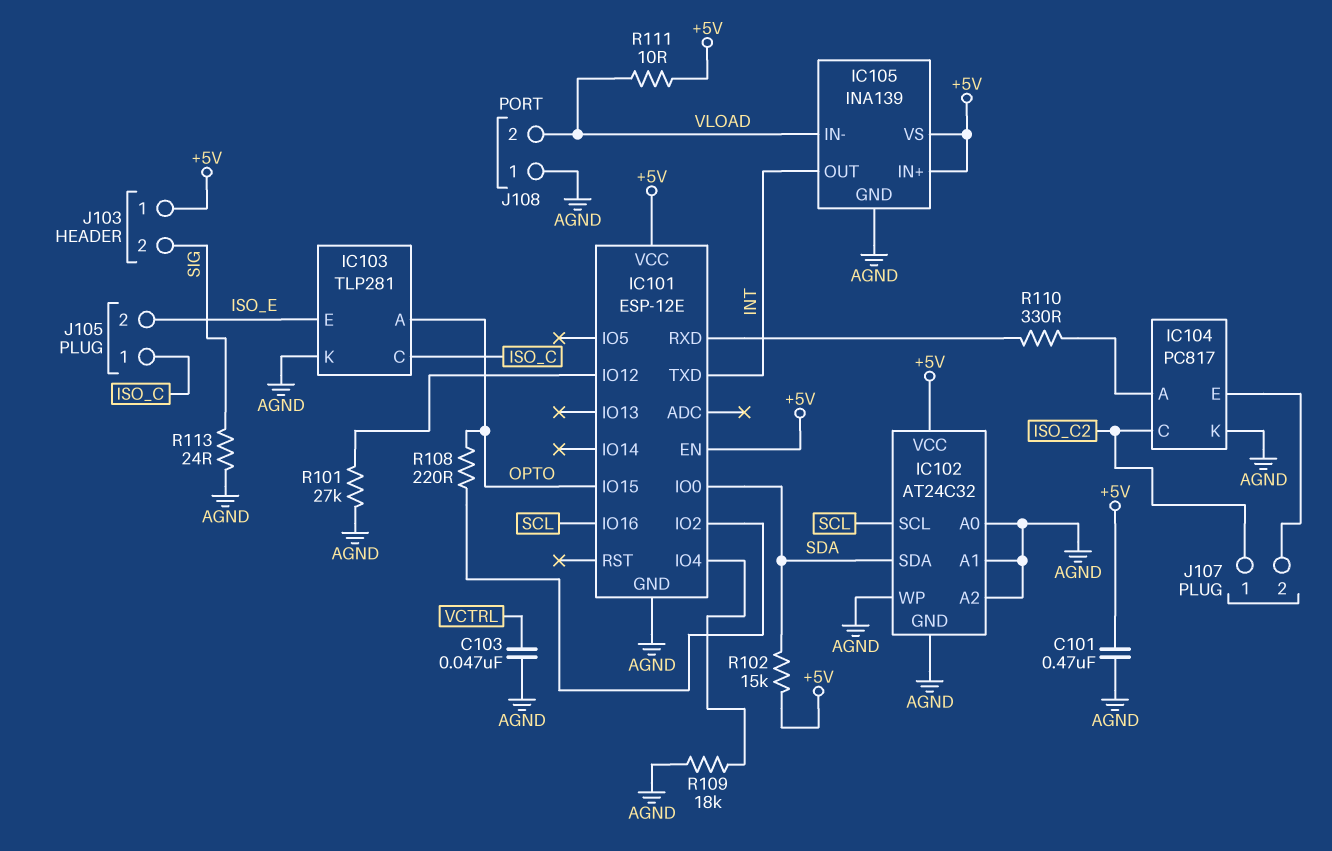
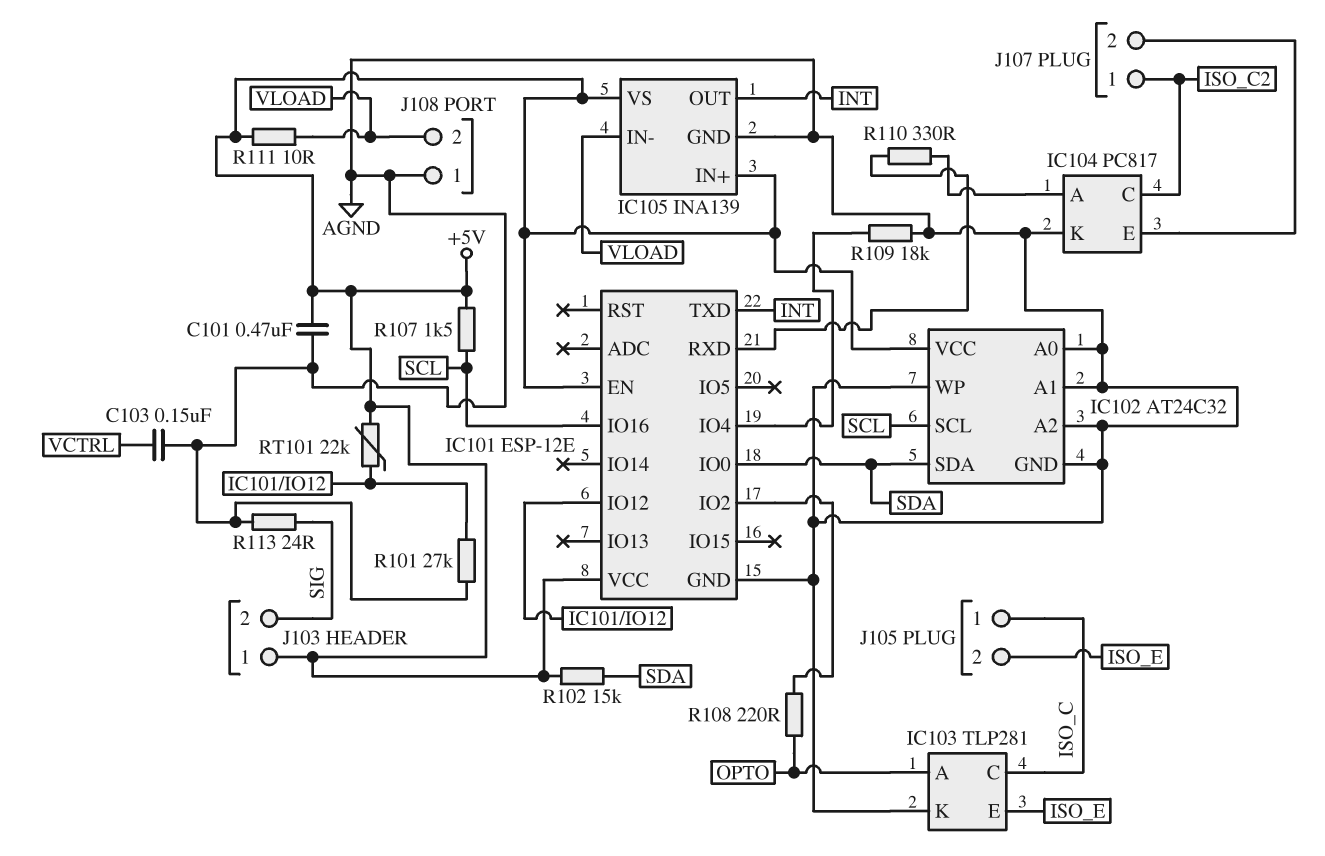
C103: 47nF (AGND, VCTRL) -> 150nF (AGND, VCTRL)
IC101 pin IO15: OPTO -> none
R107: none -> 1.5k (+5V, SCL)
RT101: none -> 22k (+5V, IC101/IO12)

